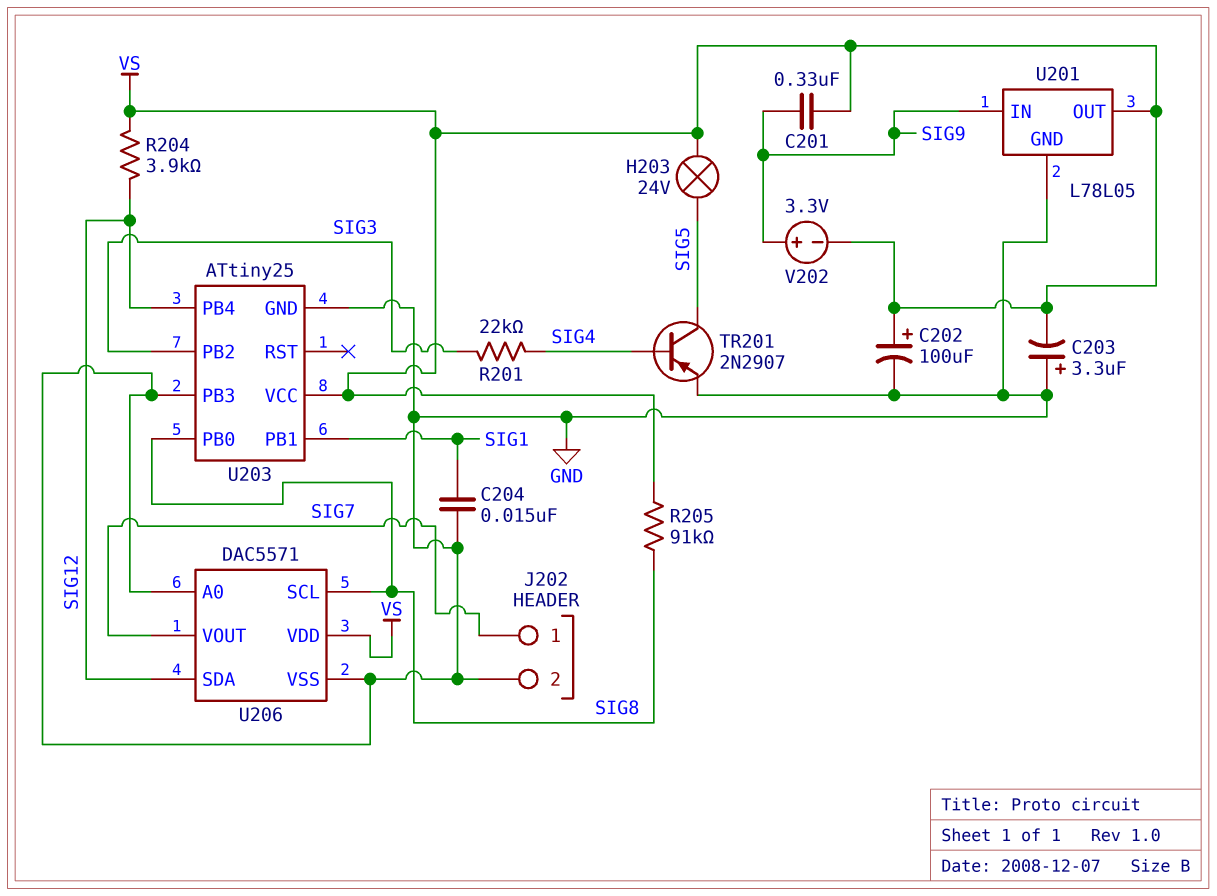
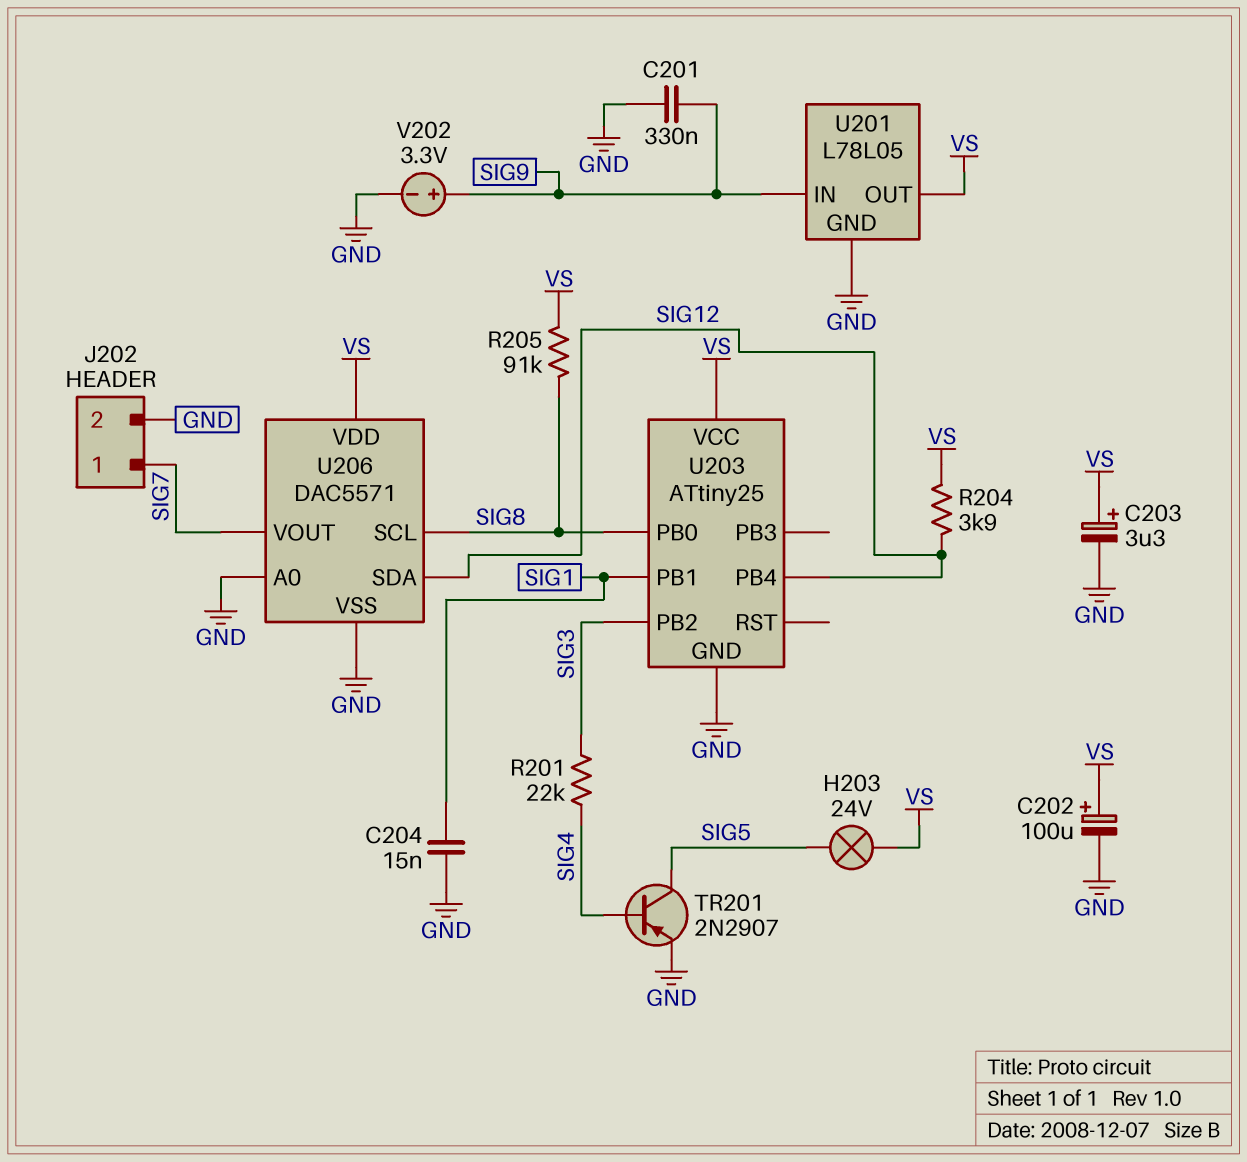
C201: 330nF (SIG9, VS) -> 330nF (GND, SIG9)
C203: 3.3uF (plus GND, minus VS) -> 3.3uF (plus VS, minus GND)
U203 pin PB3: GND -> none
V202: 3.3V (plus SIG9, minus VS) -> 3.3V (plus SIG9, minus GND)

